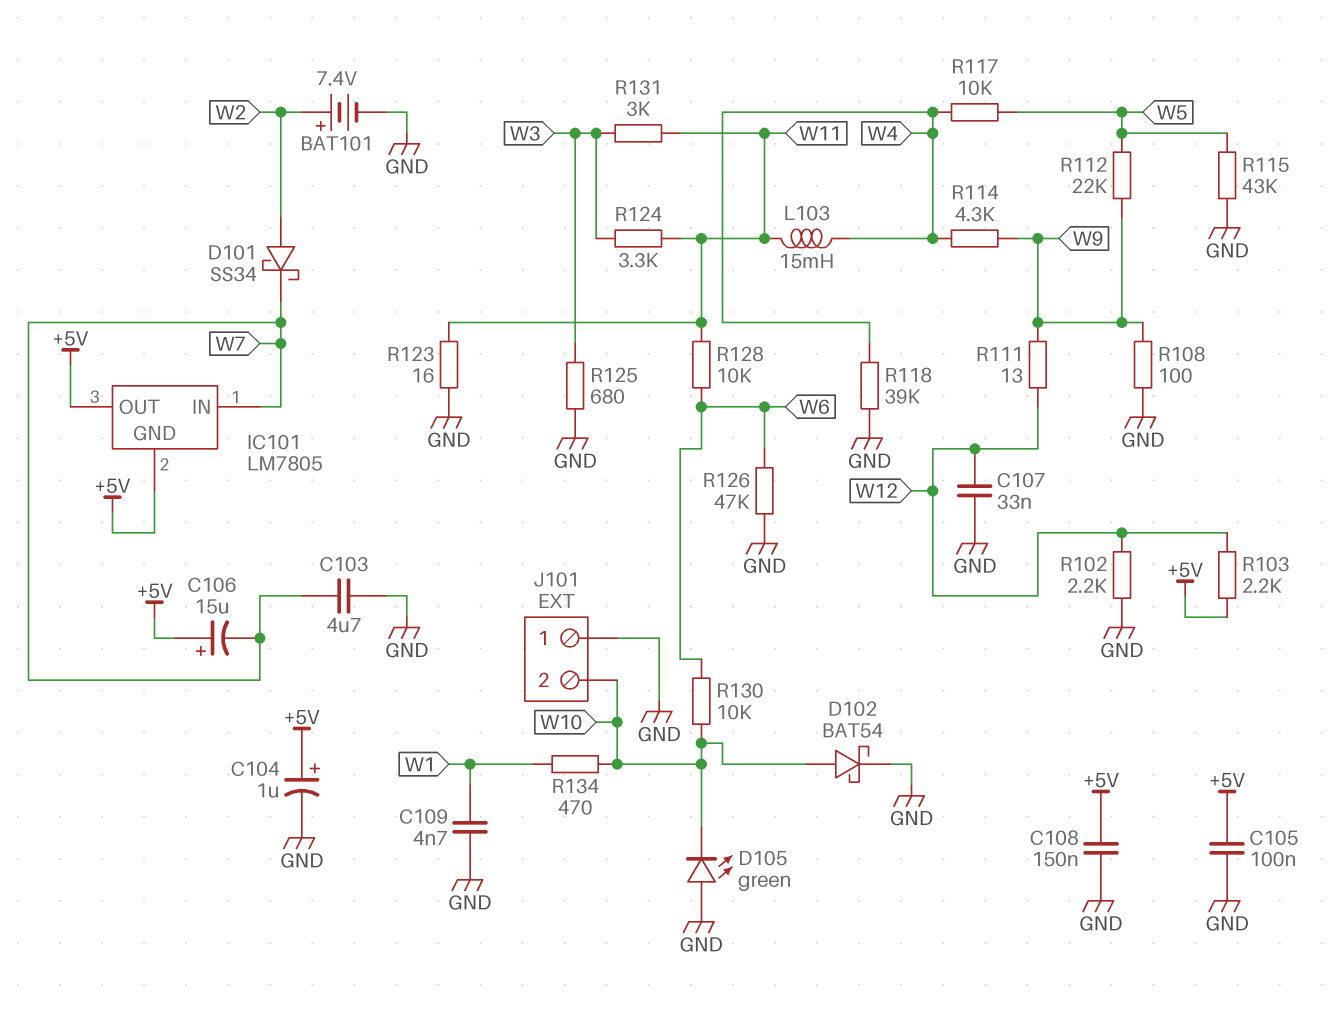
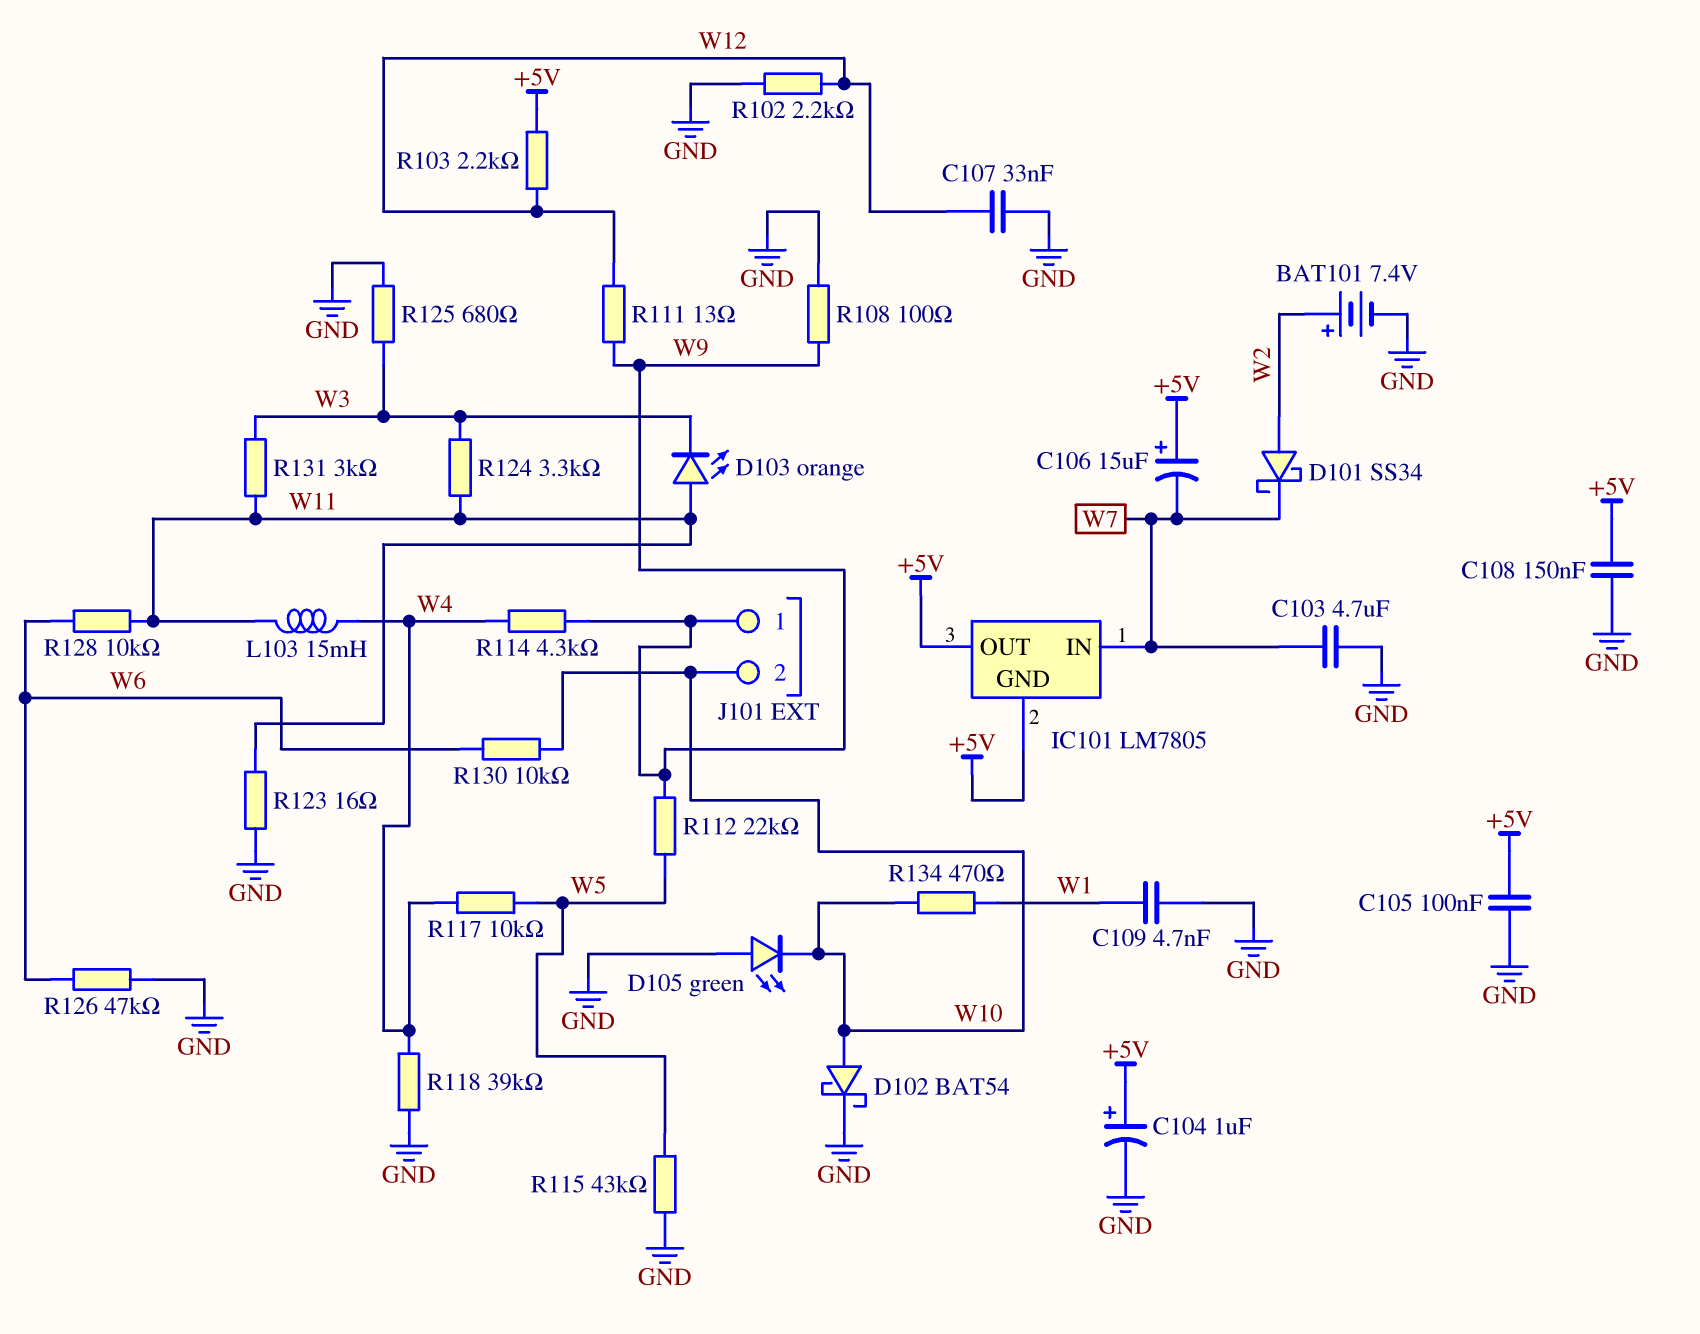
D103: none -> LED orange (A W11, K W3)
J101 pin 1: GND -> W9

